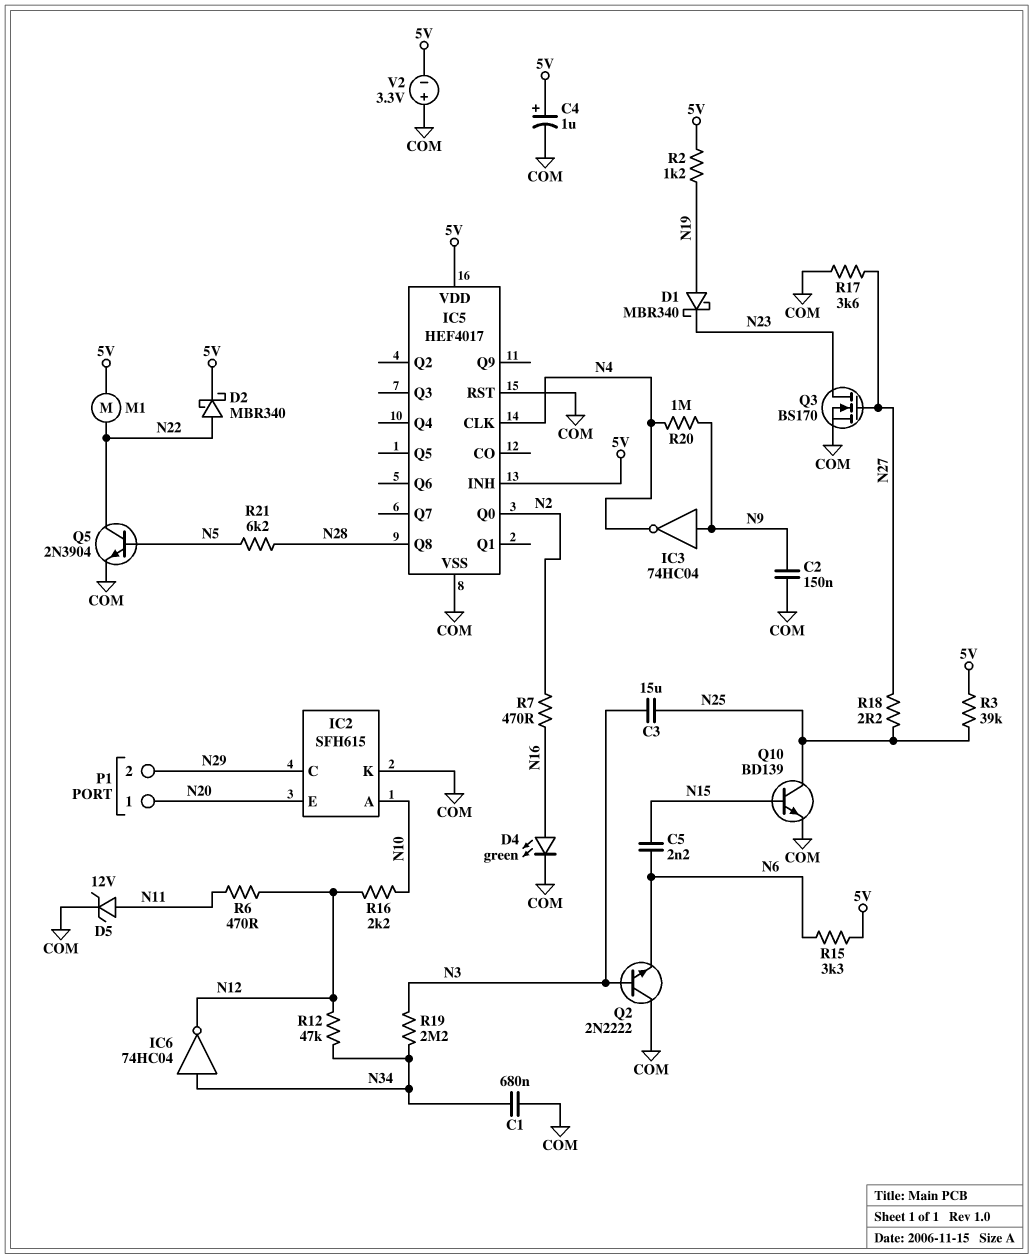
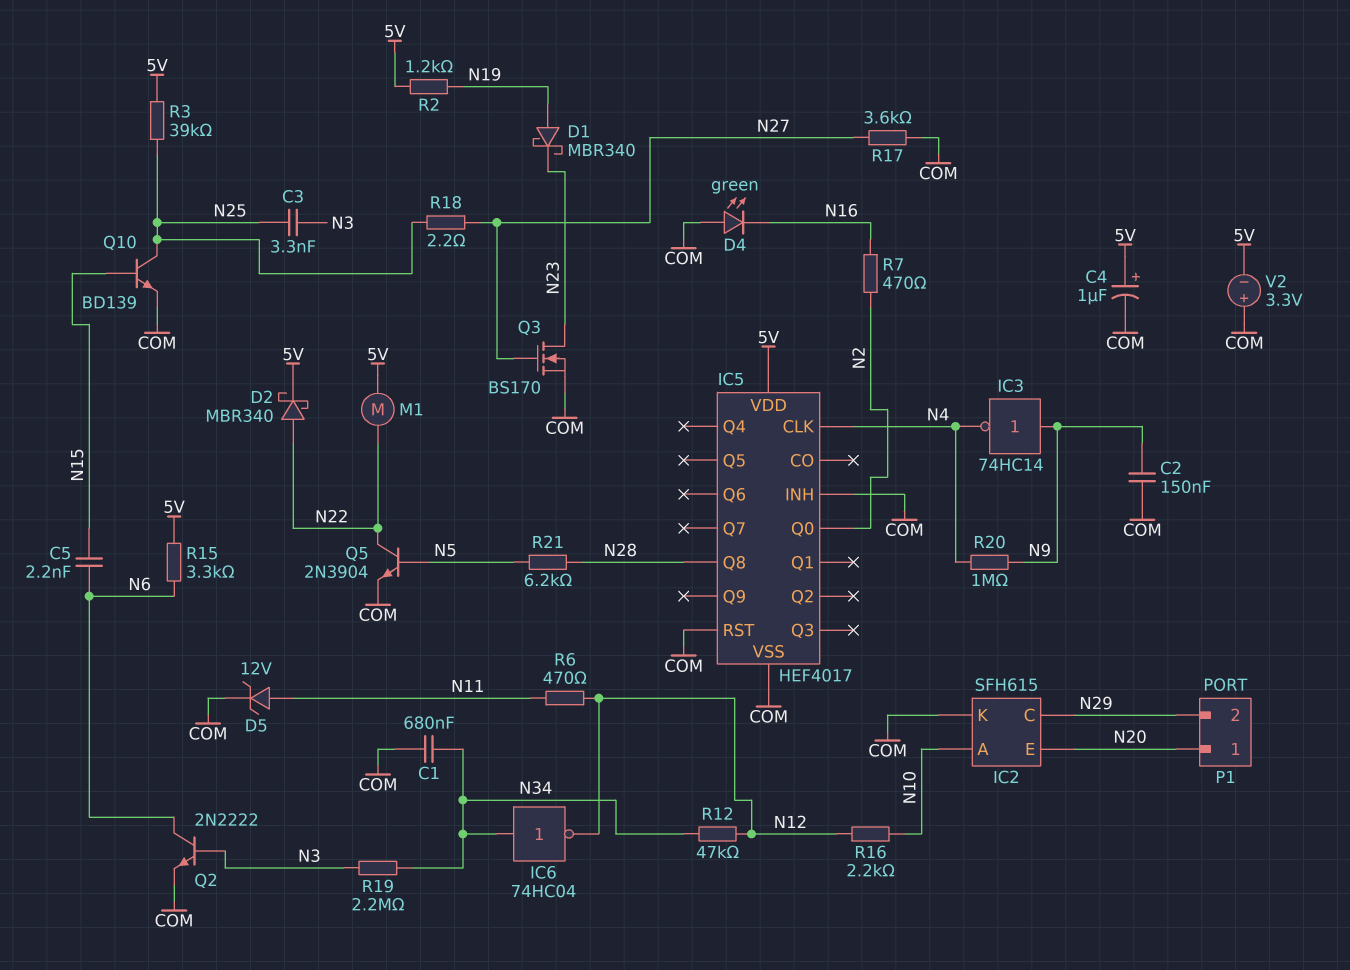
C3: 15uF (N3, N25) -> 3.3nF (N3, N25)
D4: LED green (A N16, K COM) -> LED green (A COM, K N16)
IC3: NOT 74HC04 (in N9, out N4) -> NOT 74HC14 (in N9, out N4)
IC5 pin INH: 5V -> COM
Q2: NPN 2N2222 (B N3, C COM, E N6) -> NPN 2N2222 (B N3, C N6, E COM)

